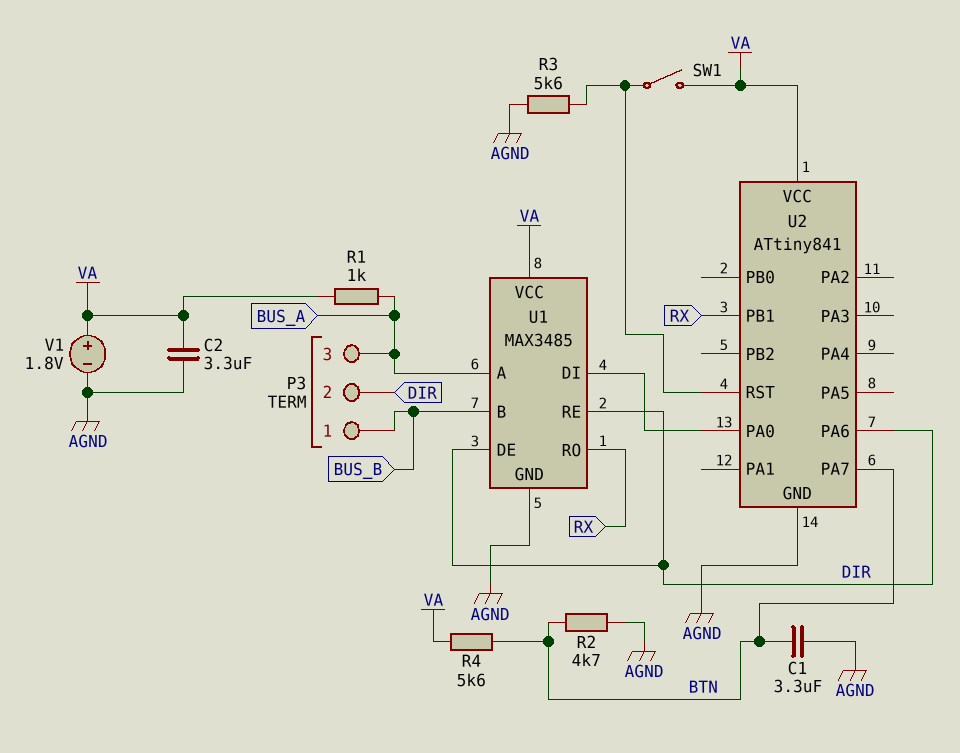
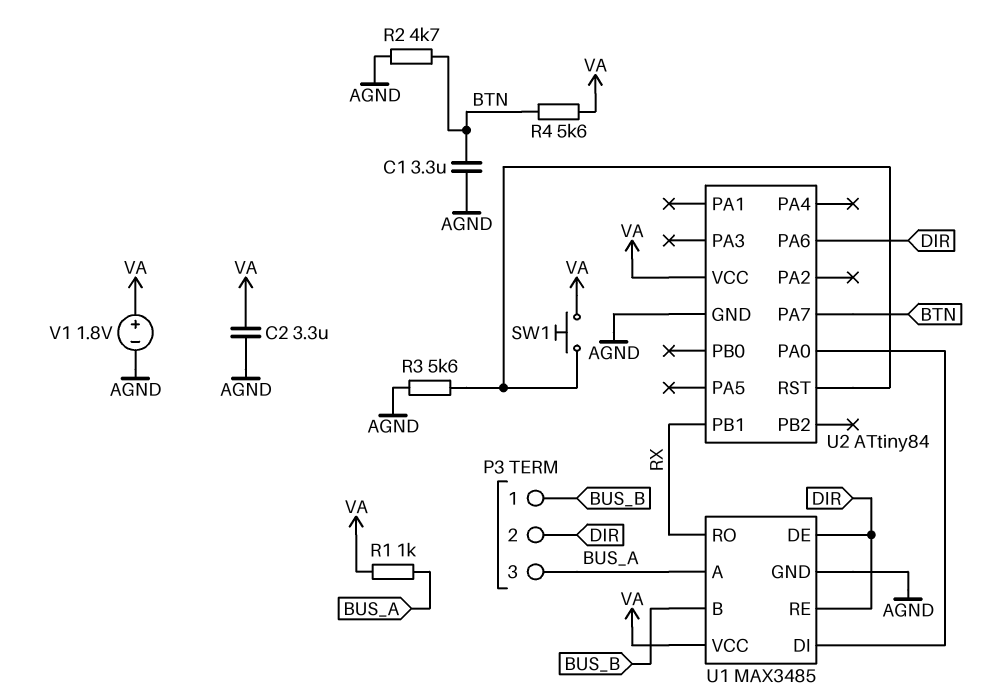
SW1: switch (U2/RST, VA) -> button (U2/RST, VA)
U2: ATtiny841 -> ATtiny84

